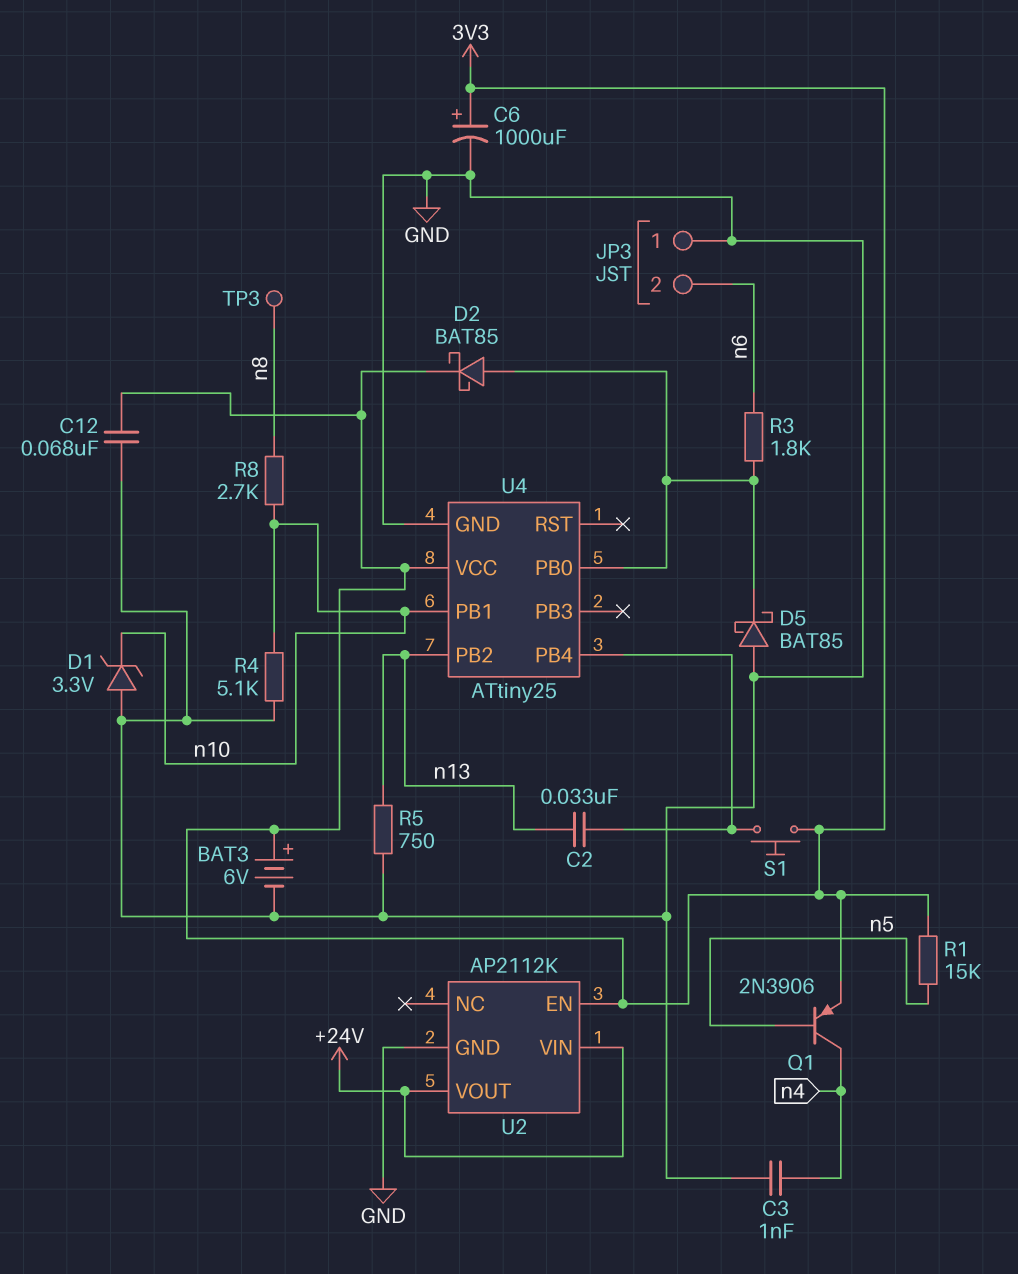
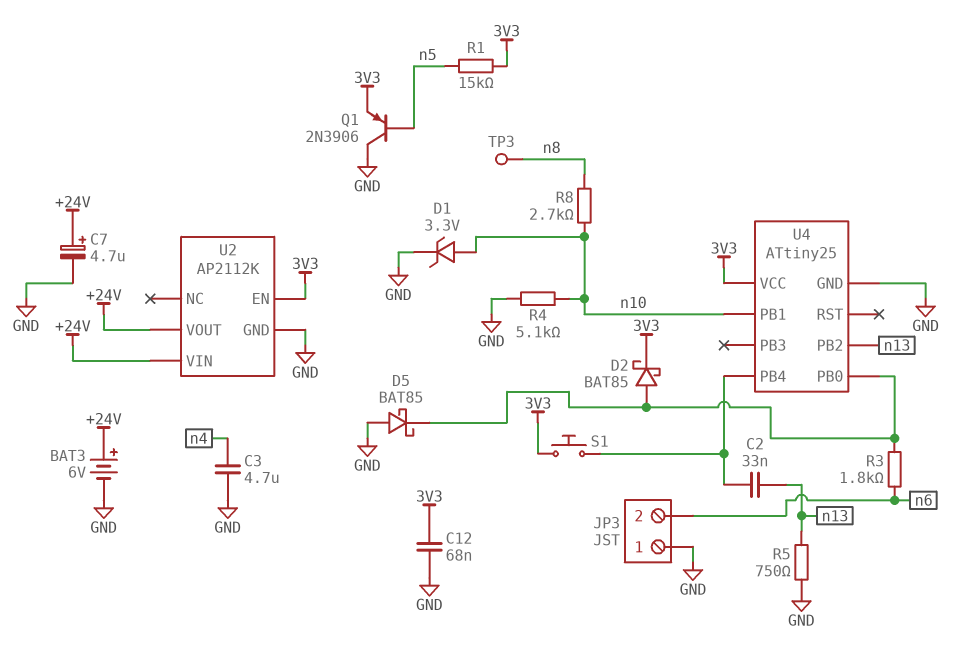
BAT3: 6V (plus 3V3, minus GND) -> 6V (plus +24V, minus GND)
C3: 1nF (GND, n4) -> 4.7uF (GND, n4)
C6: 1000uF (plus 3V3, minus GND) -> none
C7: none -> 4.7uF (plus +24V, minus GND)
D1: zener 3.3V (A GND, K n10) -> zener 3.3V (A n10, K GND)
Q1: PNP 2N3906 (B n5, C n4, E 3V3) -> PNP 2N3906 (B n5, C GND, E 3V3)

